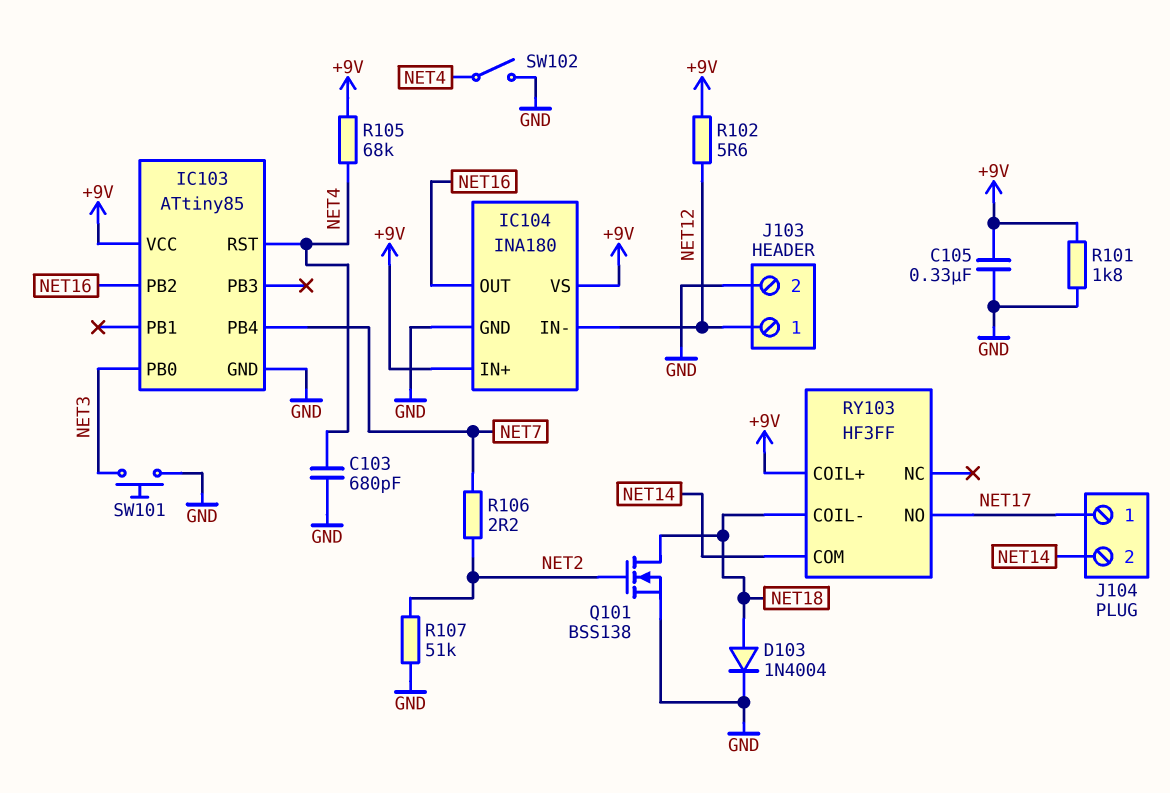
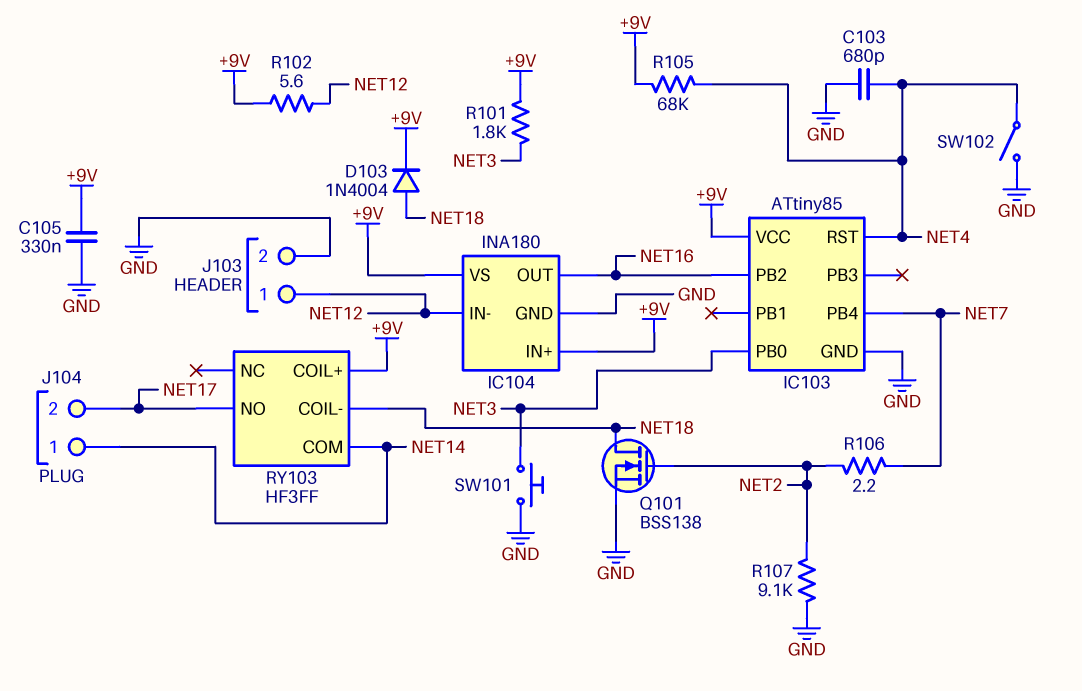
D103: diode 1N4004 (A NET18, K GND) -> diode 1N4004 (A NET18, K +9V)
J104 pin 1: NET17 -> NET14
J104 pin 2: NET14 -> NET17
R101: 1.8k (+9V, GND) -> 1.8k (+9V, NET3)
R107: 51k (GND, NET2) -> 9.1k (GND, NET2)

